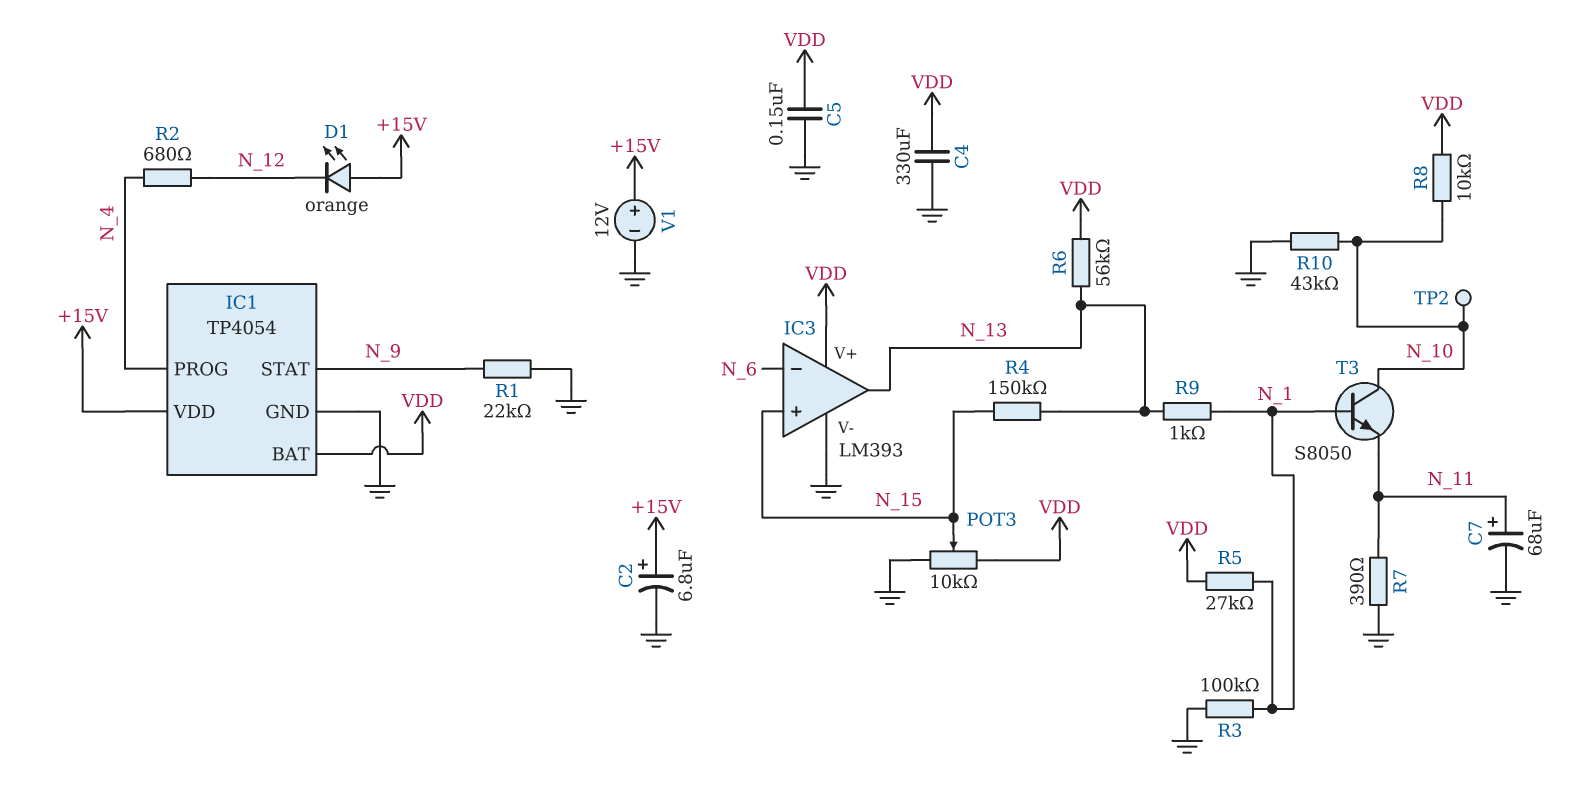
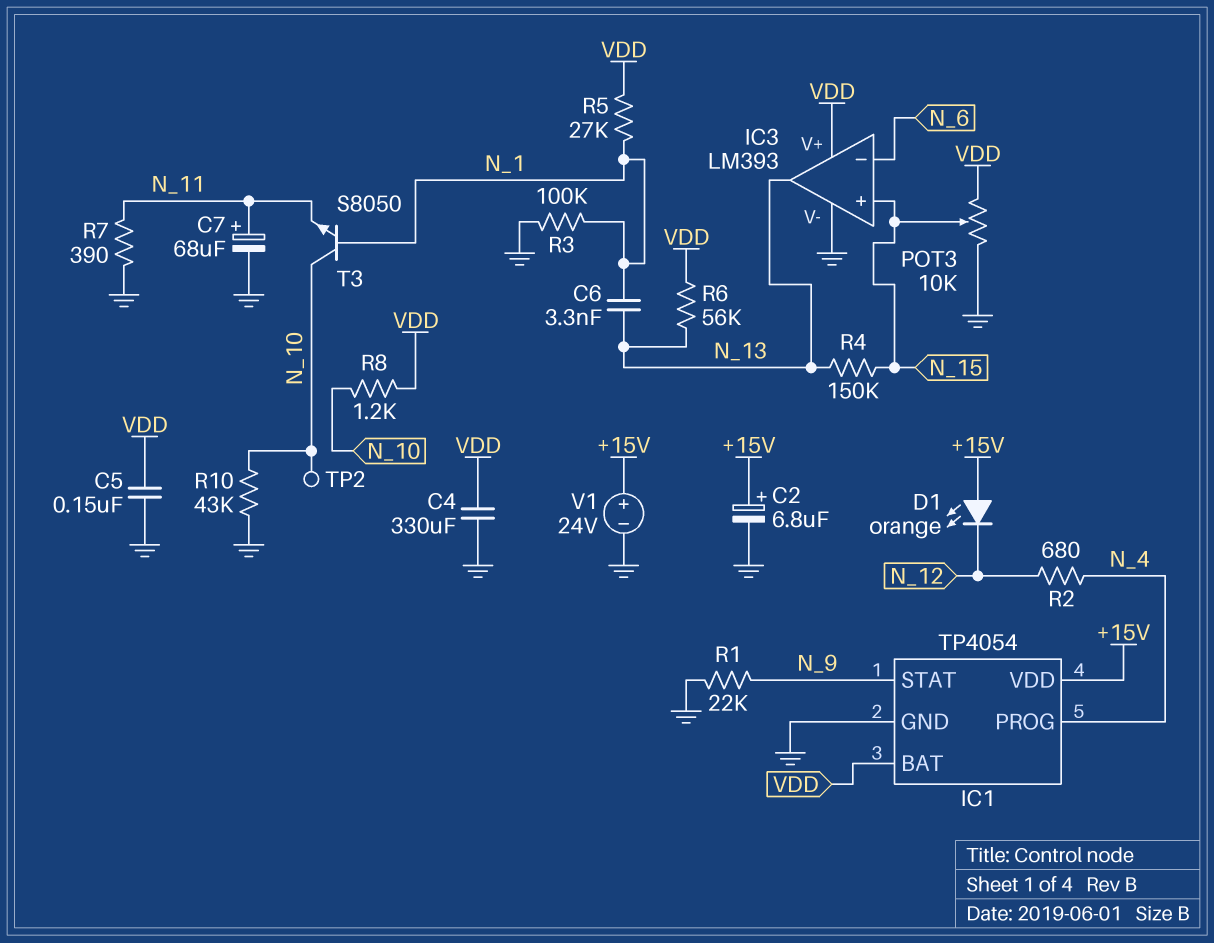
C6: none -> 3.3nF (N_1, N_13)
R8: 10k (N_10, VDD) -> 1.2k (N_10, VDD)
R9: 1k (N_1, N_13) -> none
V1: 12V (plus +15V, minus GND) -> 24V (plus +15V, minus GND)

